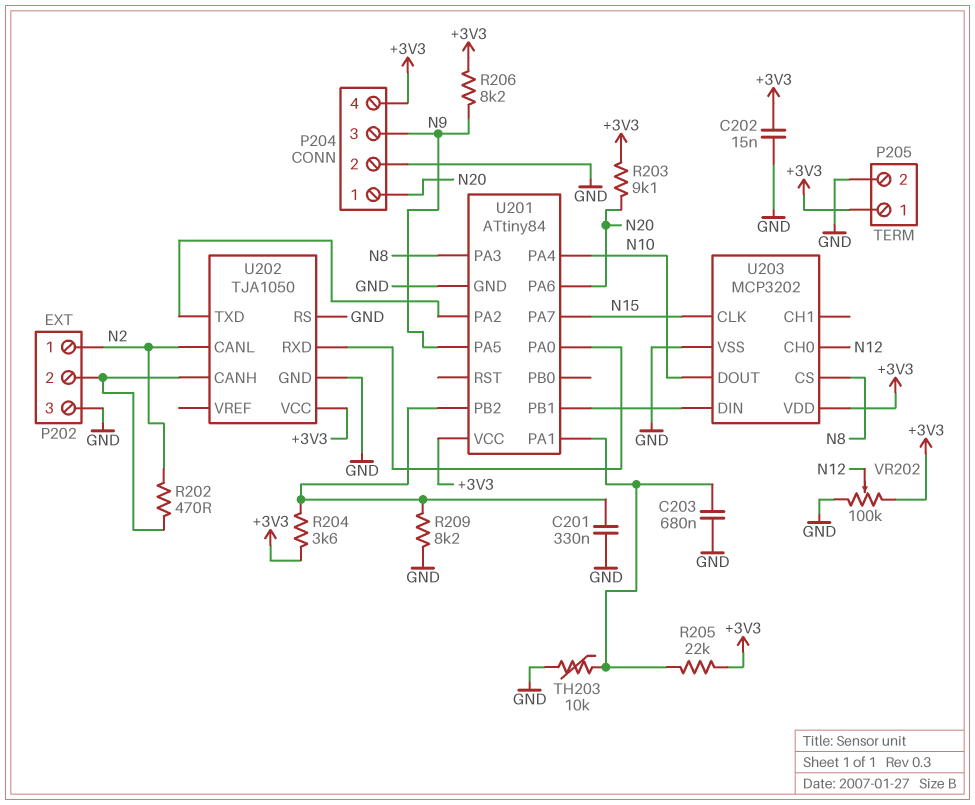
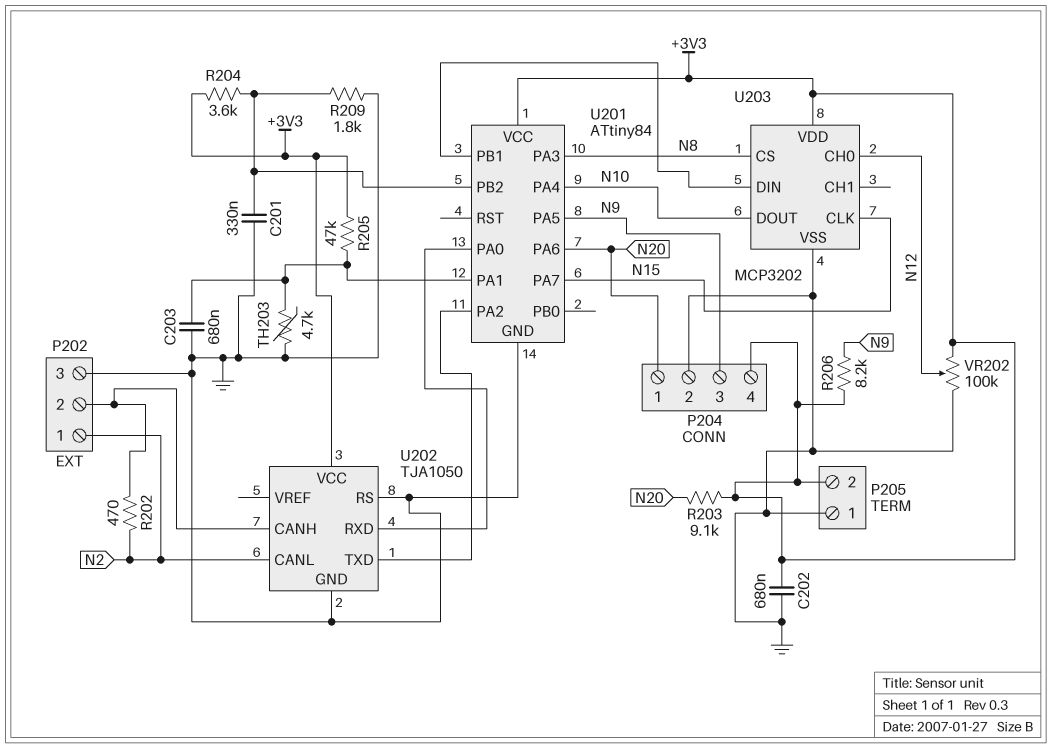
C202: 15nF (+3V3, GND) -> 680nF (+3V3, GND)
P205 pin 1: +3V3 -> GND
P205 pin 2: GND -> +3V3
R205: 22k (+3V3, U201/PA1) -> 47k (+3V3, U201/PA1)
R209: 8.2k (GND, U201/PB2) -> 1.8k (GND, U201/PB2)
TH203: 10k (GND, U201/PA1) -> 4.7k (GND, U201/PA1)

